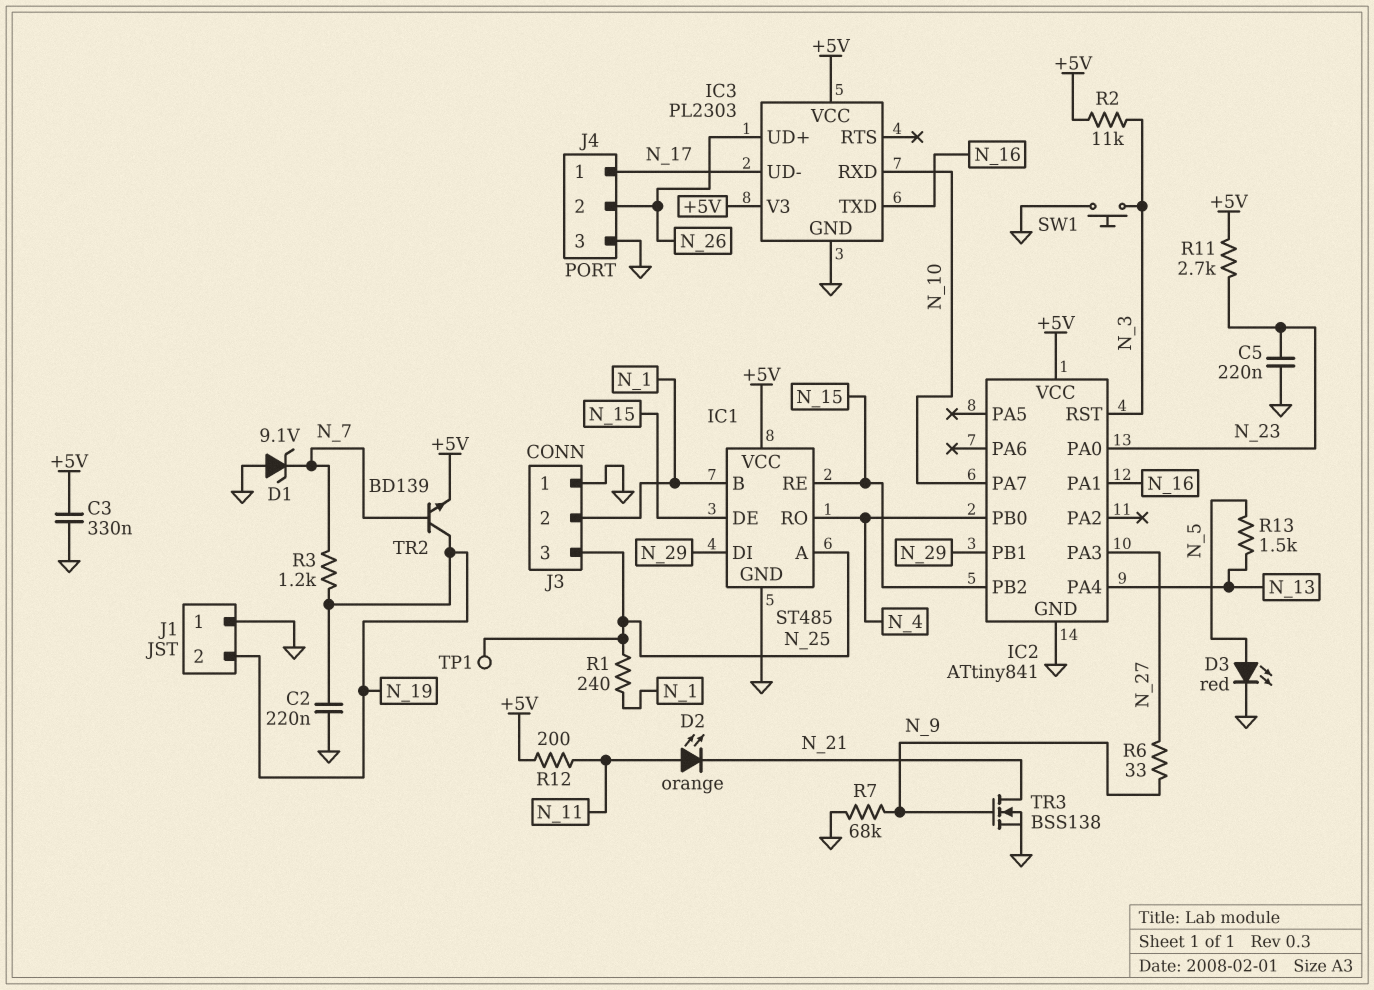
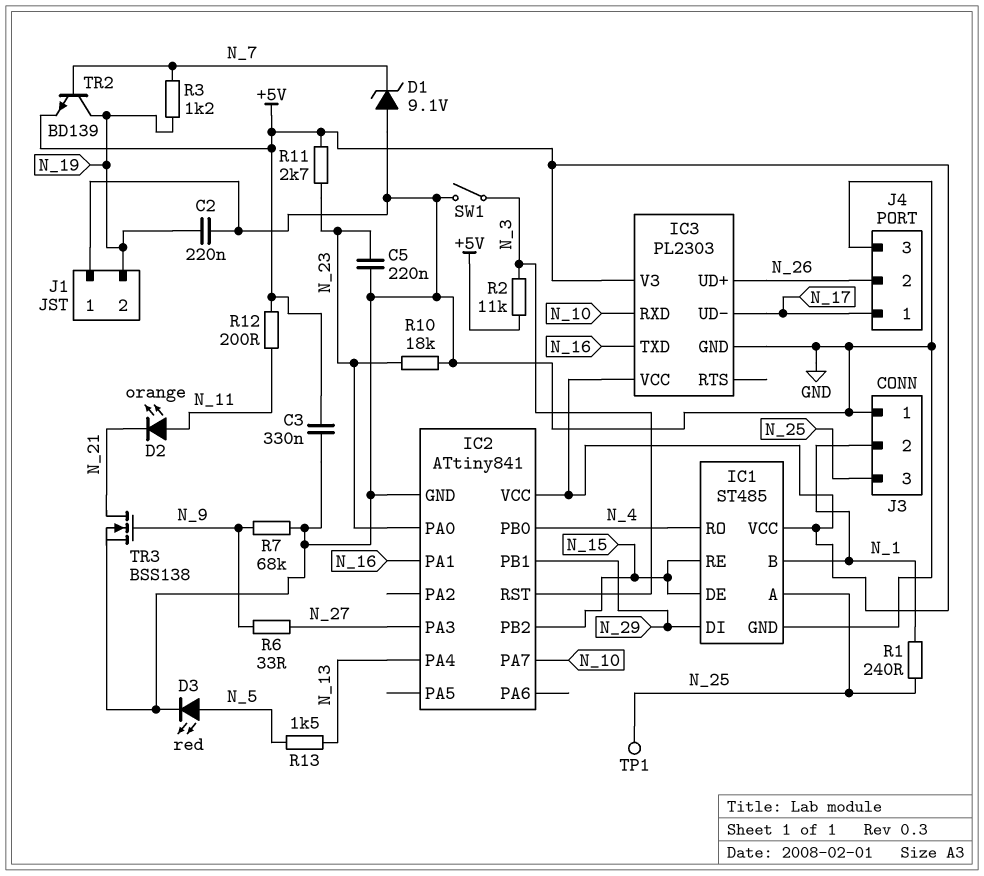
R10: none -> 18k (GND, N_23)
SW1: button (GND, N_3) -> switch (GND, N_3)

